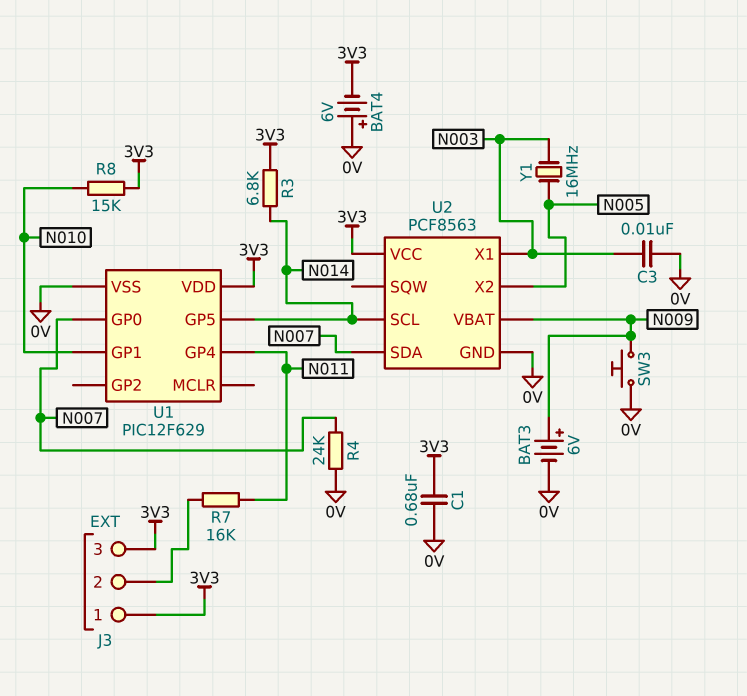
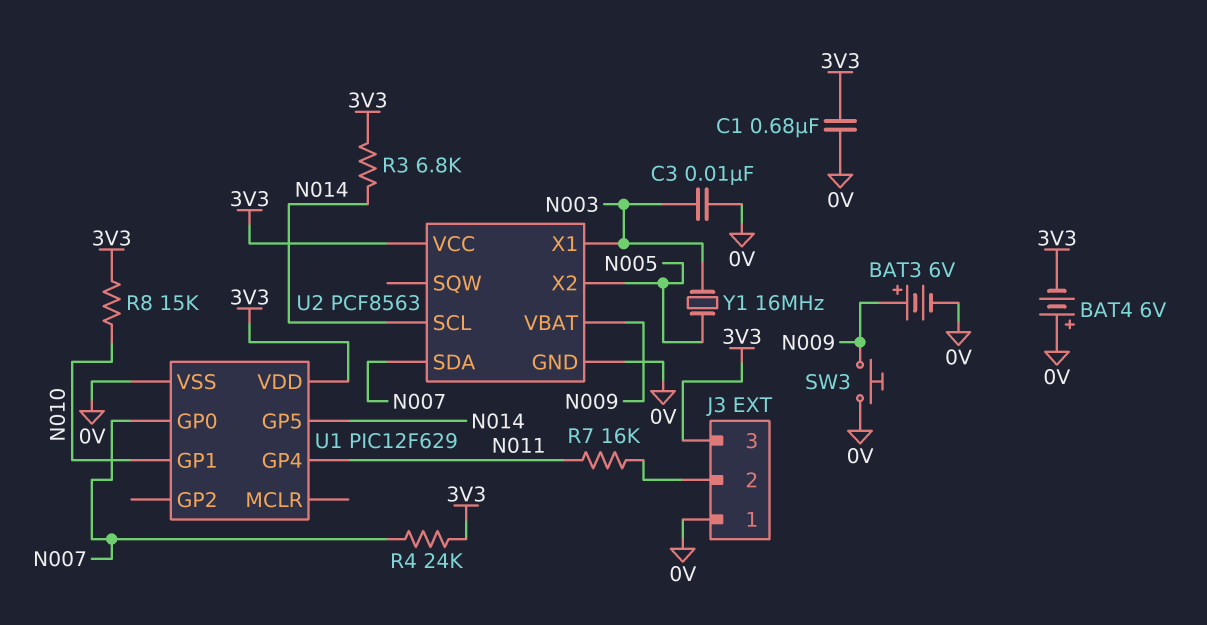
J3 pin 1: 3V3 -> 0V
R4: 24k (0V, N007) -> 24k (3V3, N007)

